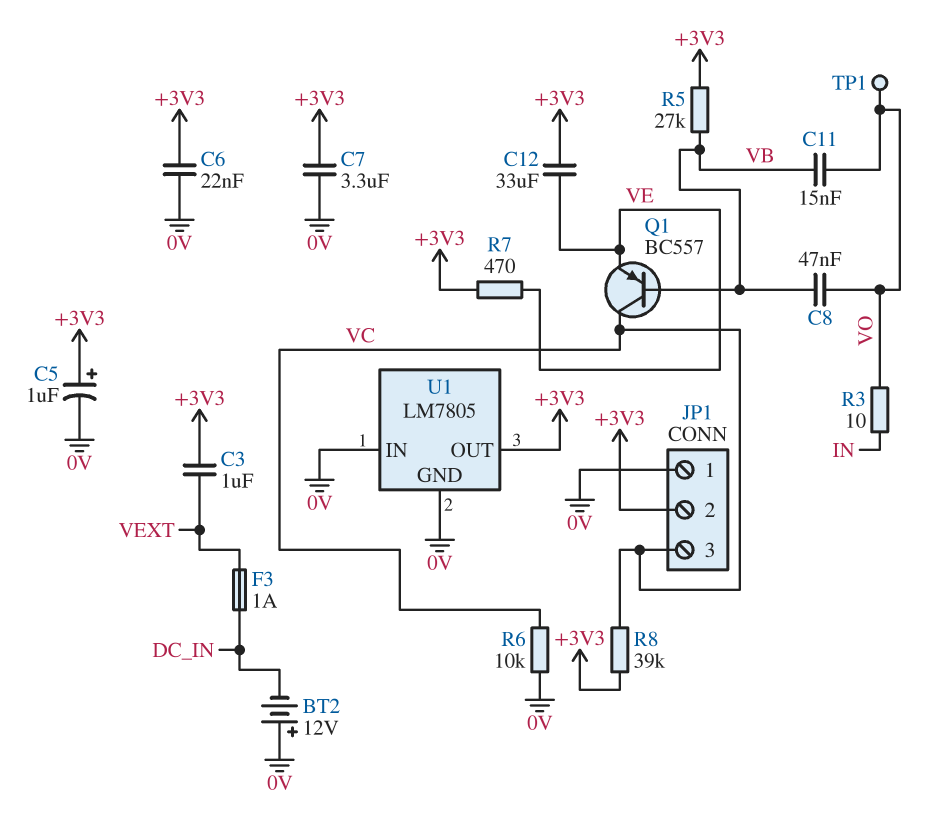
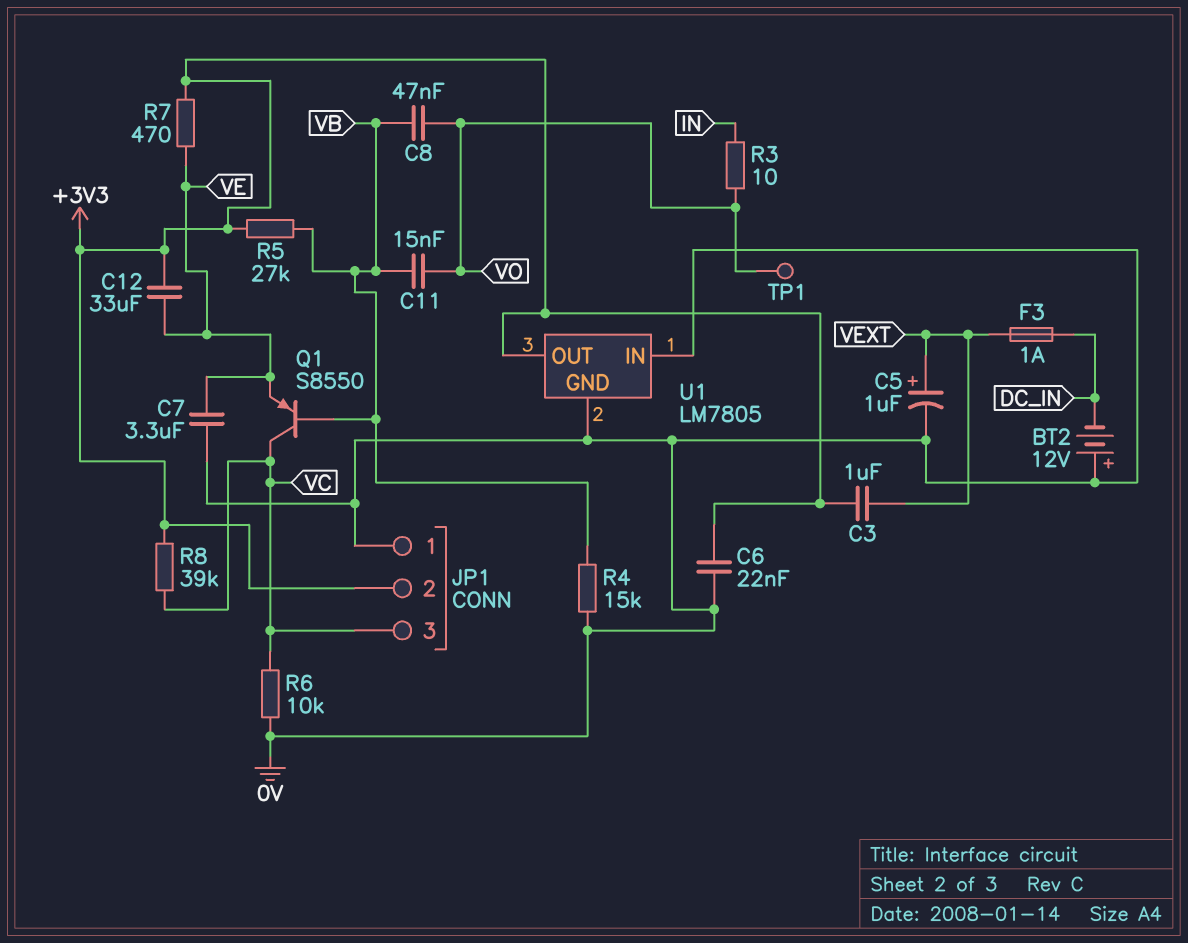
C5: 1uF (plus +3V3, minus 0V) -> 1uF (plus VEXT, minus 0V)
C7: 3.3uF (+3V3, 0V) -> 3.3uF (0V, VE)
Q1: PNP BC557 (B VB, C VC, E VE) -> PNP S8550 (B VB, C VC, E VE)
R4: none -> 15k (0V, VB)

